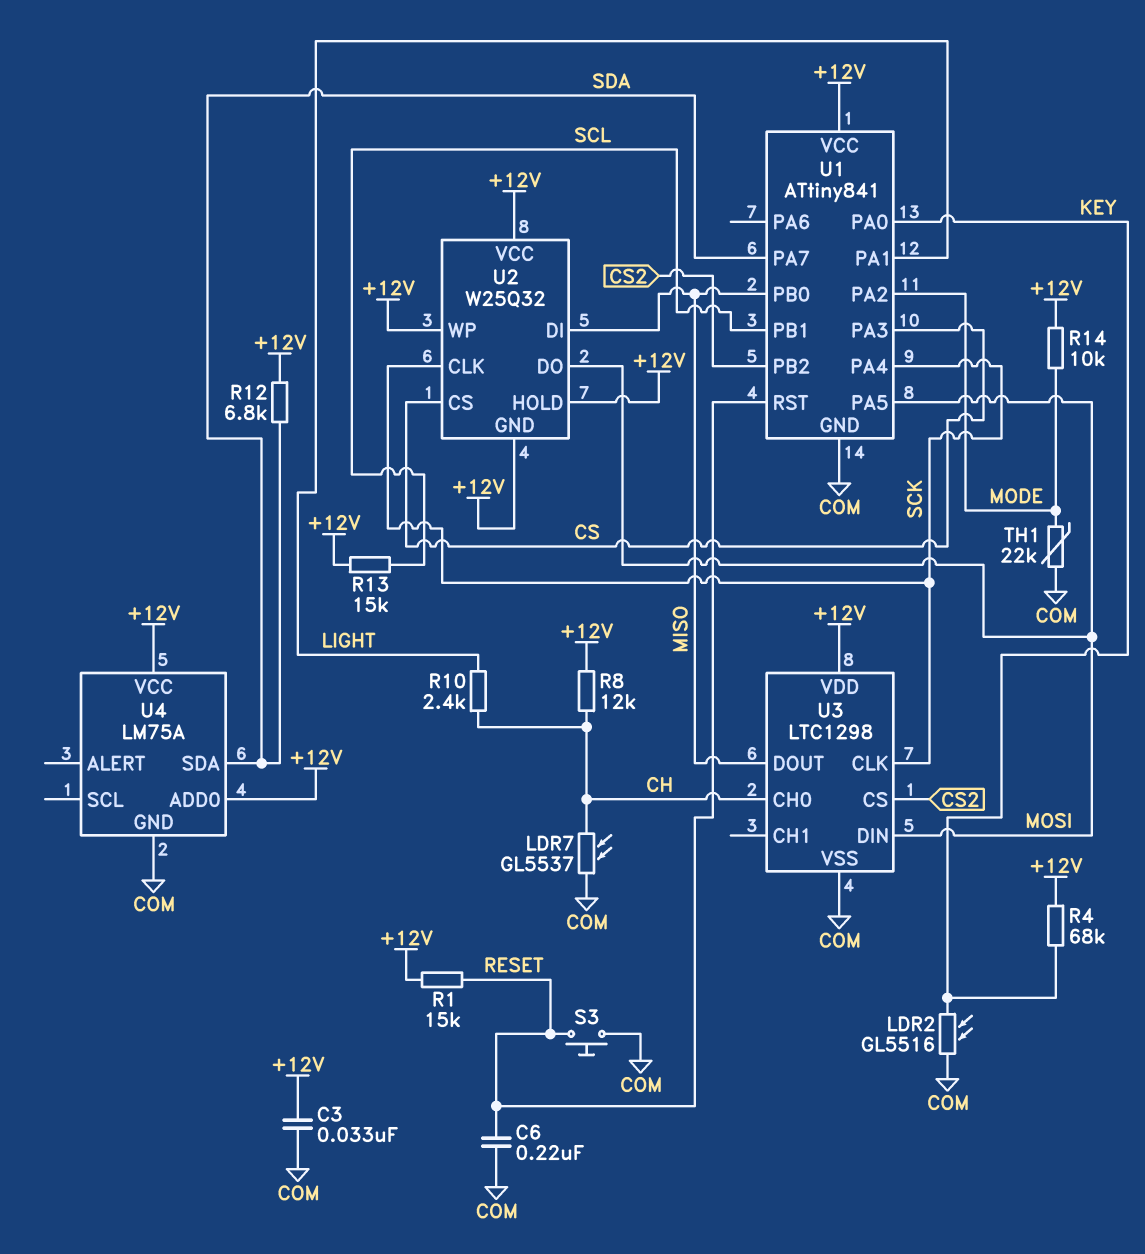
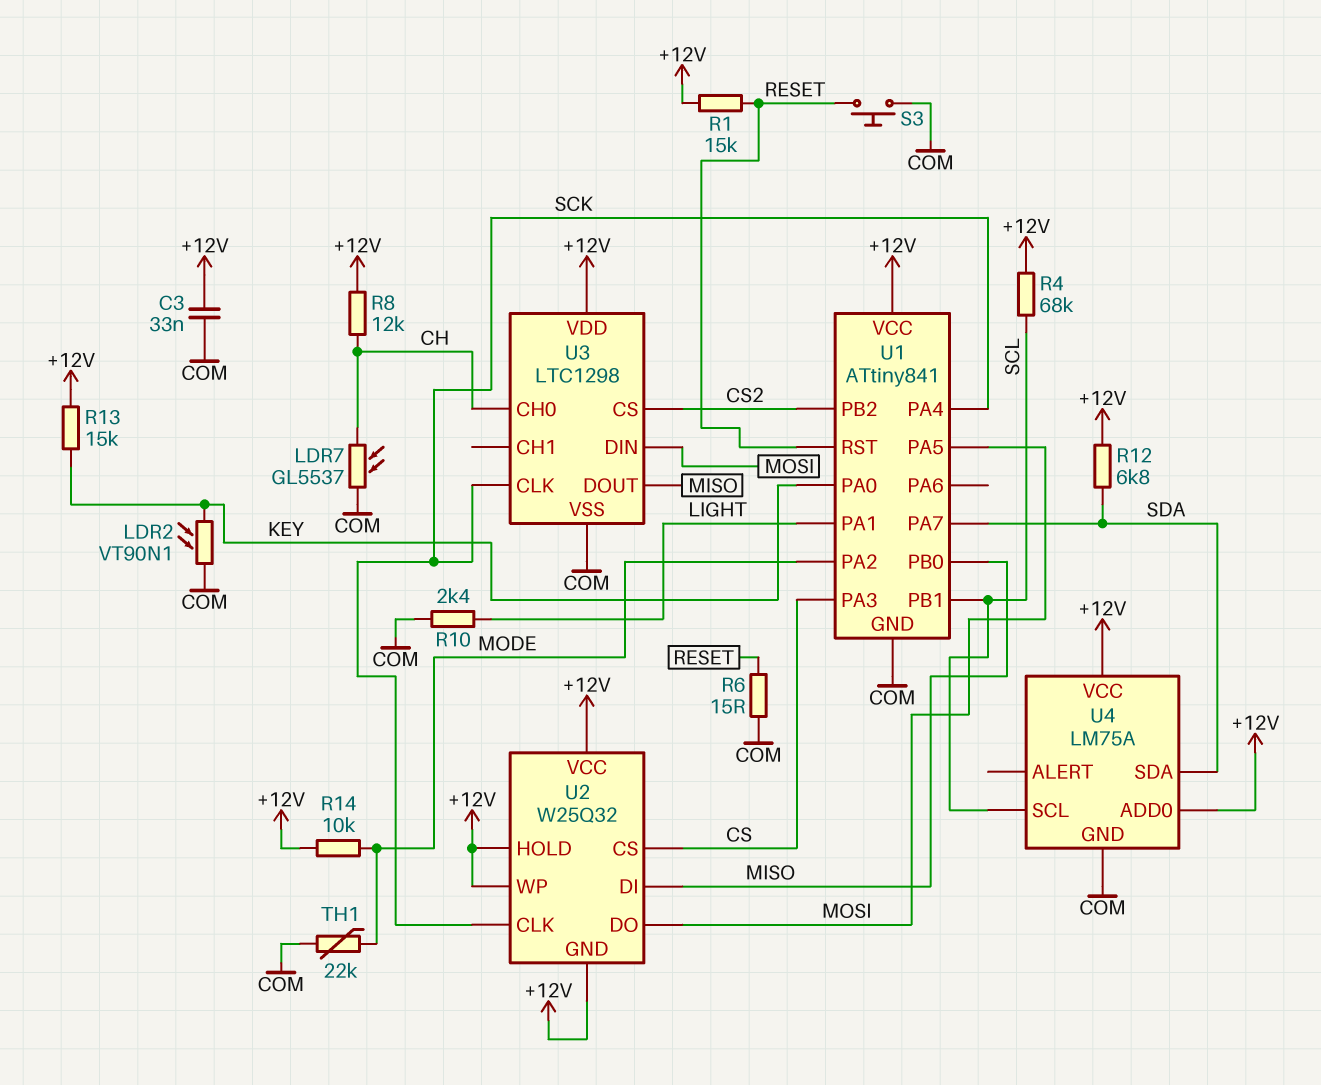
C6: 220nF (COM, RESET) -> none
LDR2: GL5516 (COM, KEY) -> VT90N1 (COM, KEY)
R4: 68k (+12V, KEY) -> 68k (+12V, SCL)
R6: none -> 15 (COM, RESET)
R10: 2.4k (CH, LIGHT) -> 2.4k (COM, LIGHT)
R13: 15k (+12V, SCL) -> 15k (+12V, KEY)
U4 pin SCL: none -> SCL

